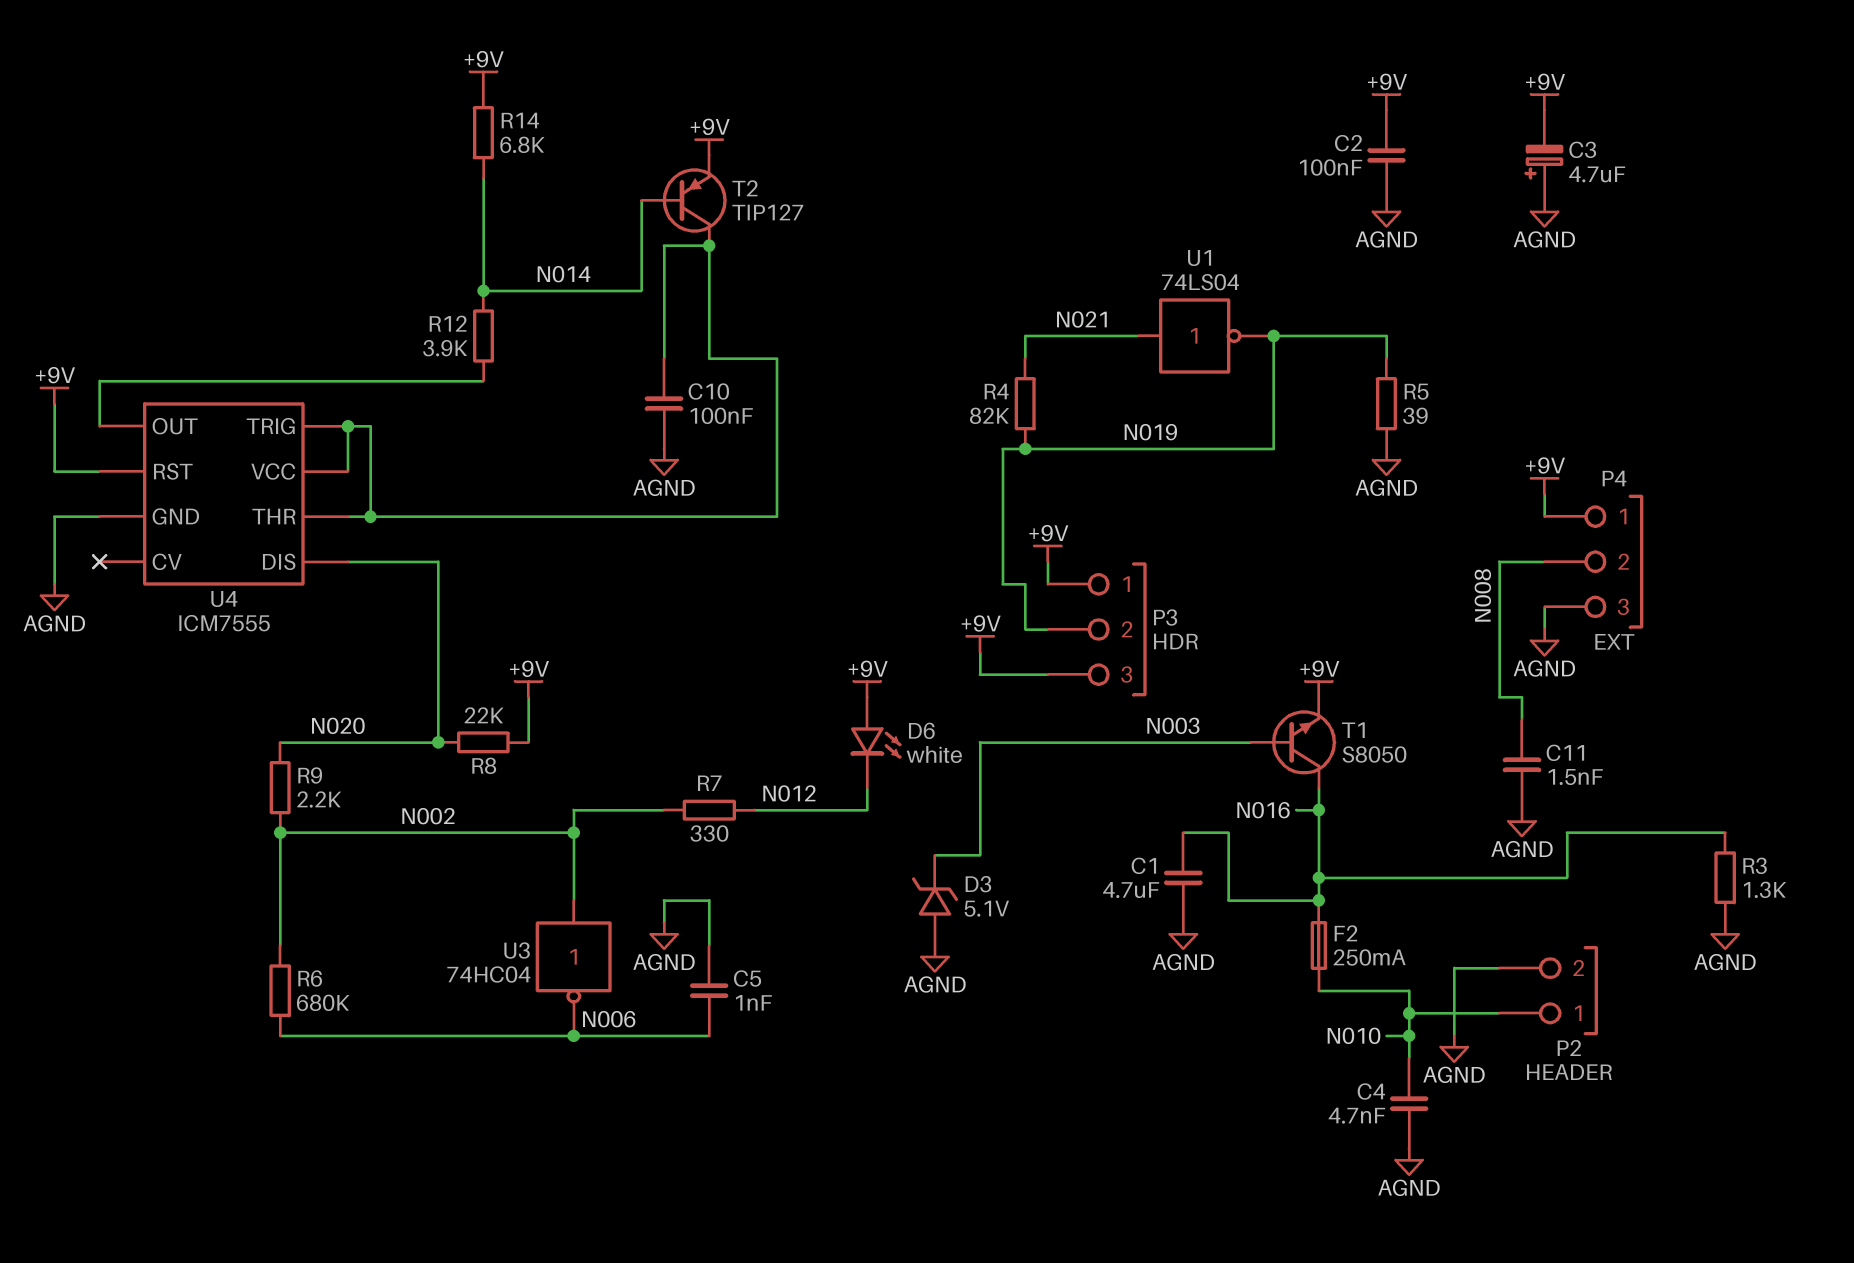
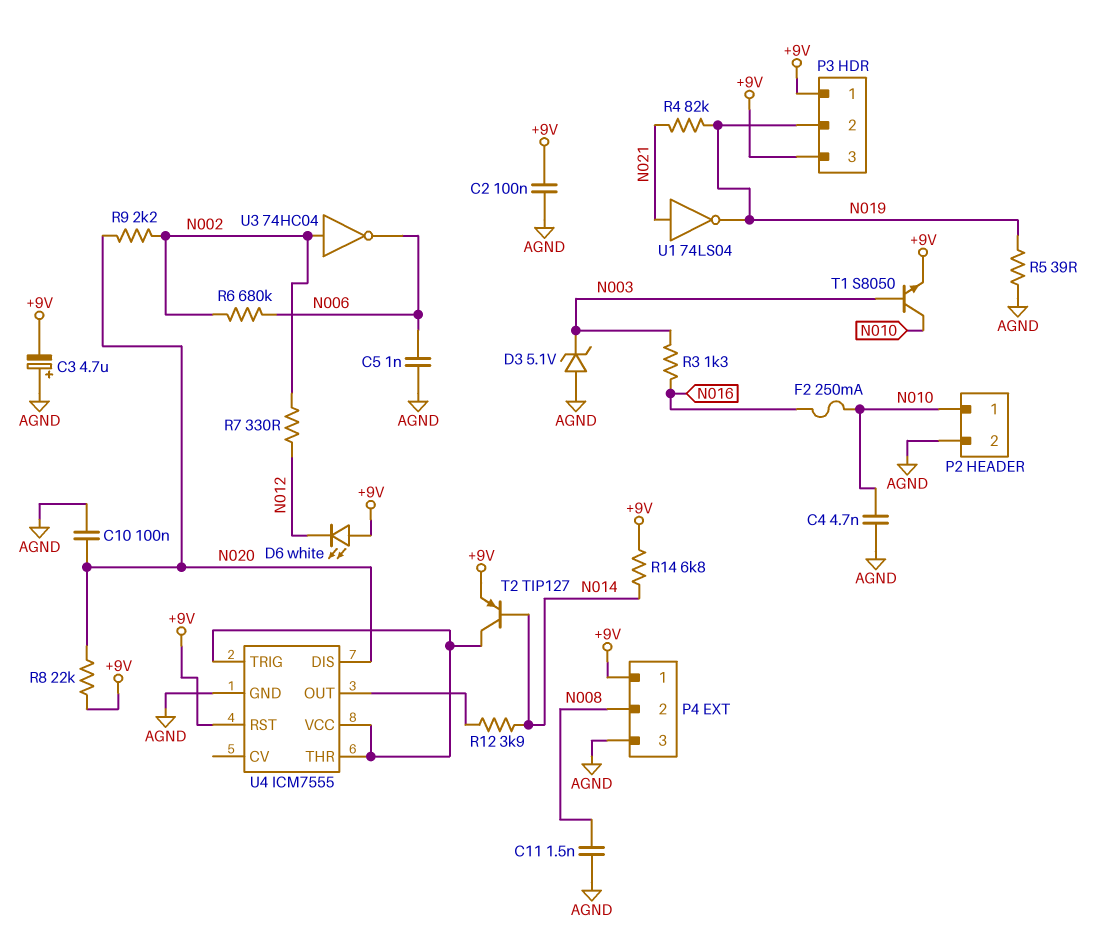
C1: 4.7uF (AGND, N016) -> none
C10: 100nF (AGND, U4/THR) -> 100nF (AGND, N020)
R3: 1.3k (AGND, N016) -> 1.3k (N003, N016)
T1: NPN S8050 (B N003, C N016, E +9V) -> NPN S8050 (B N003, C N010, E +9V)

